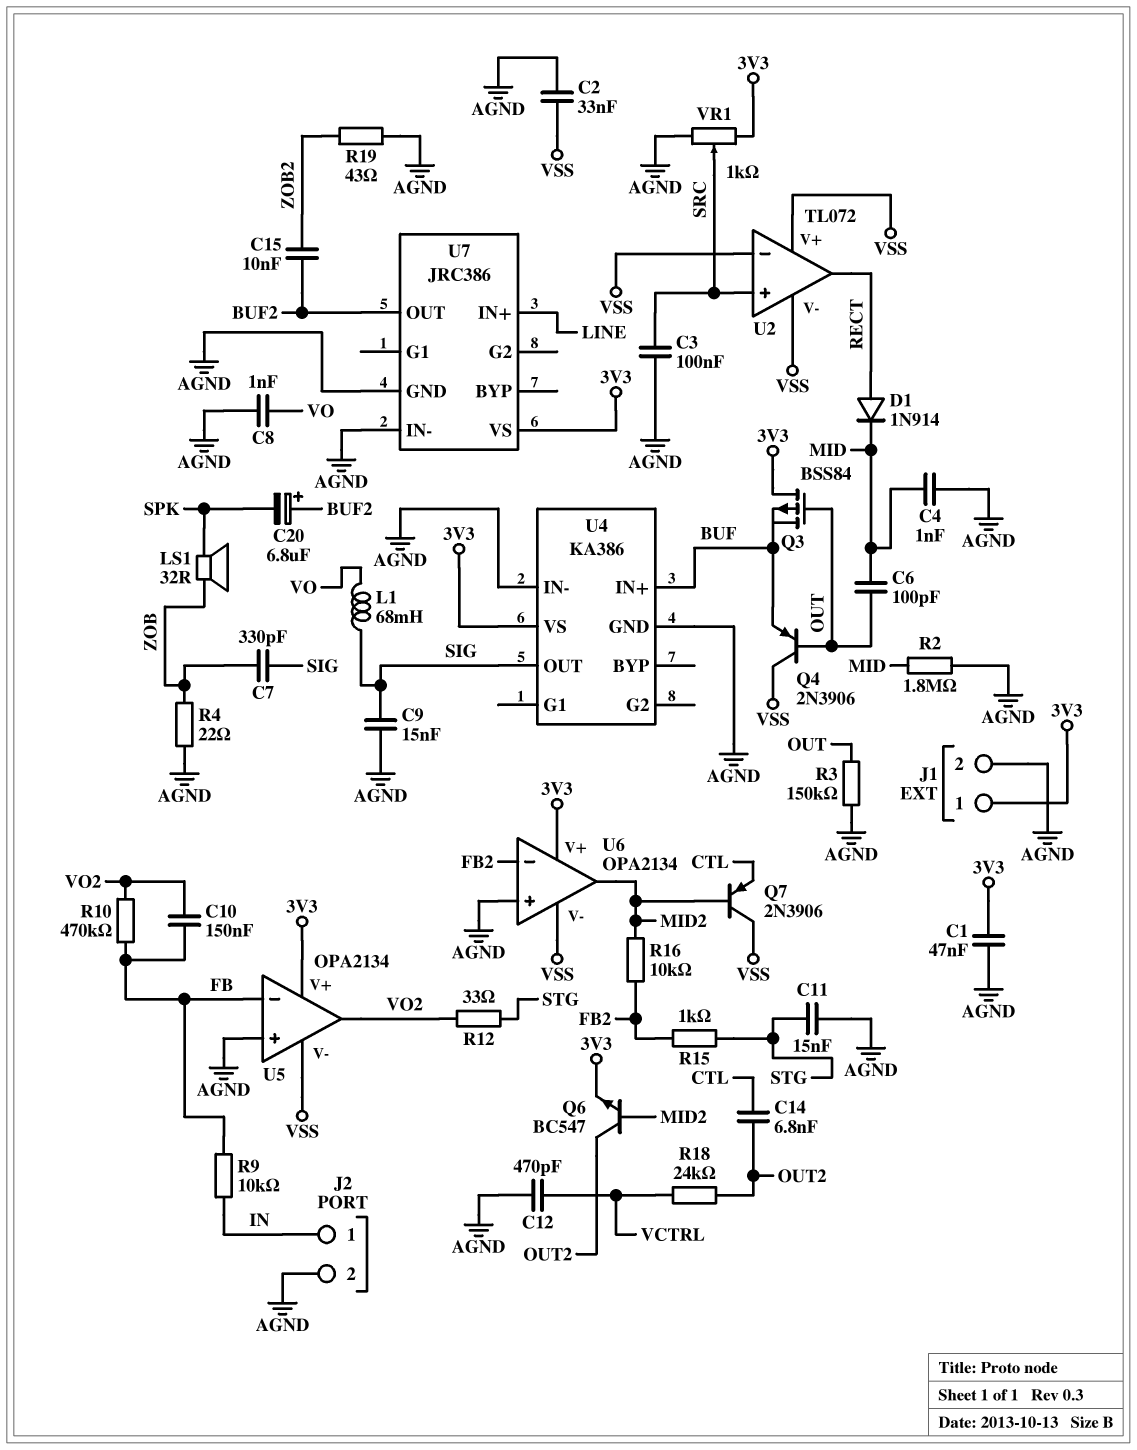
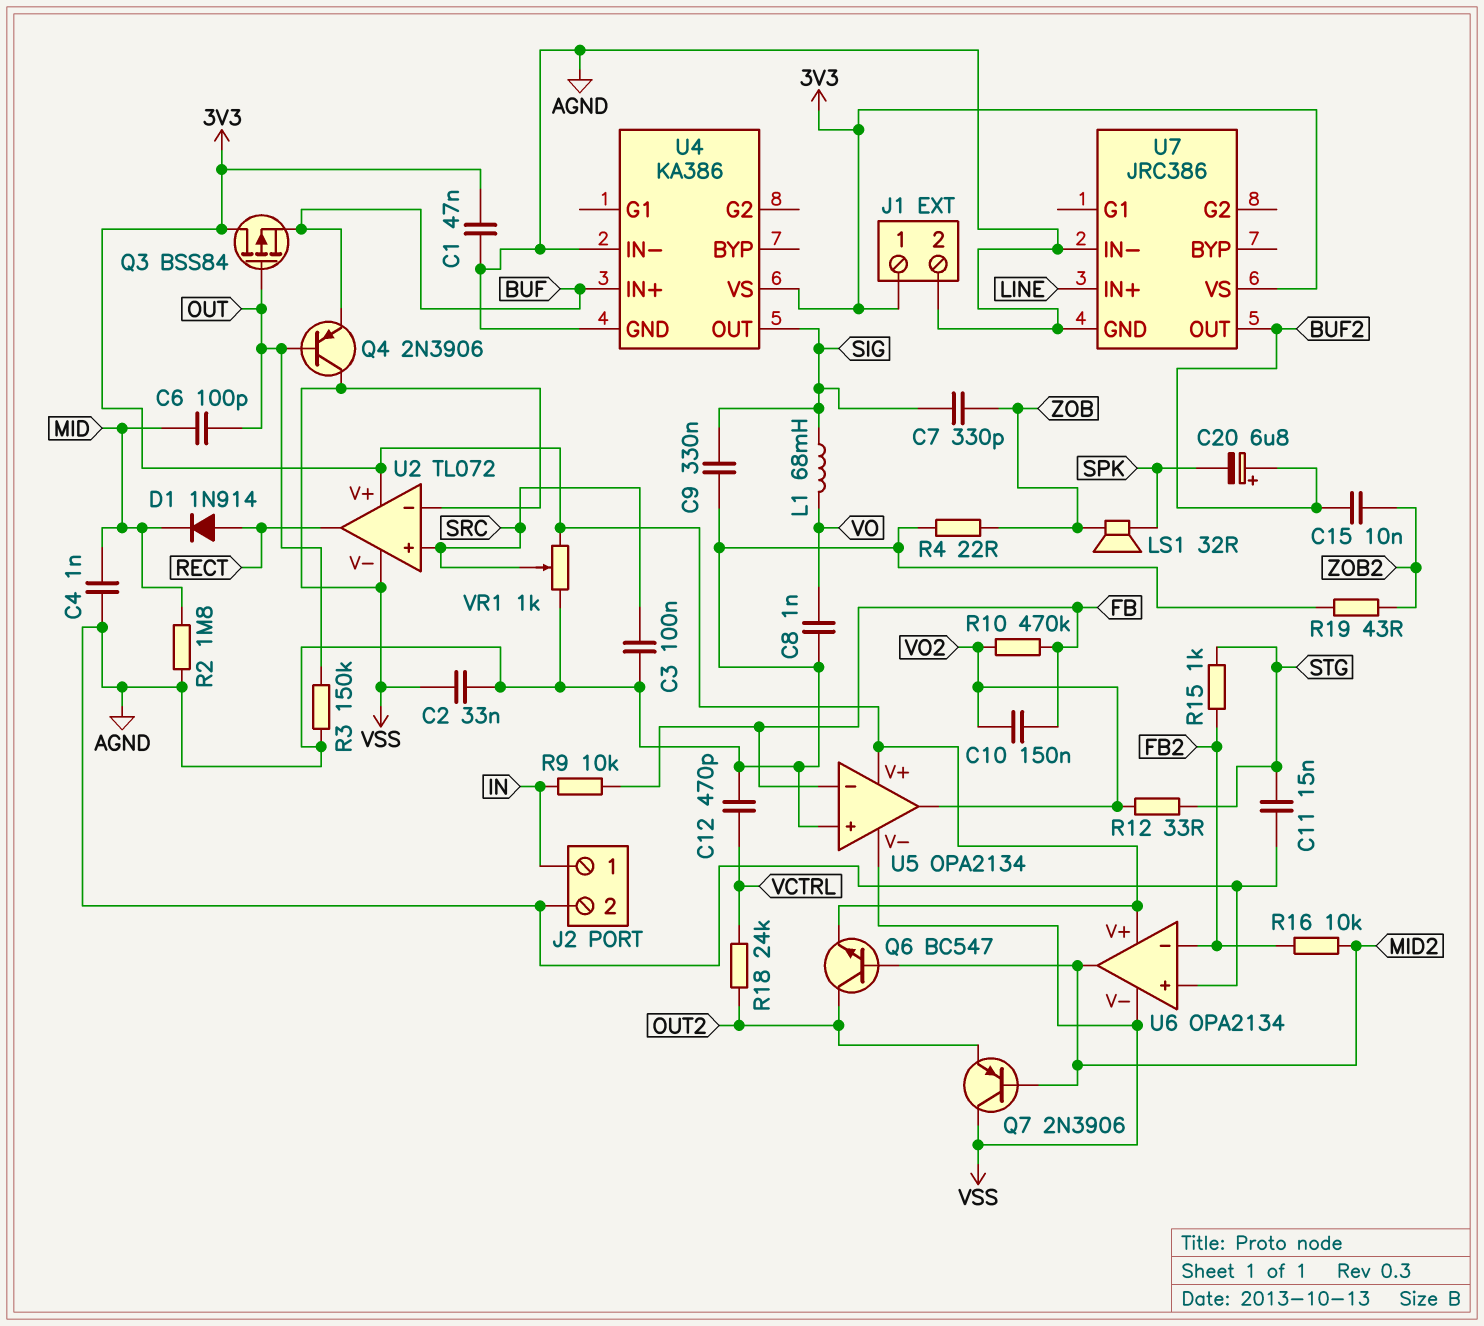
C9: 15nF (AGND, SIG) -> 330nF (AGND, SIG)
C14: 6.8nF (CTL, OUT2) -> none
Q7: PNP 2N3906 (B MID2, C VSS, E CTL) -> PNP 2N3906 (B MID2, C VSS, E OUT2)
U2 pin V+: VSS -> 3V3

